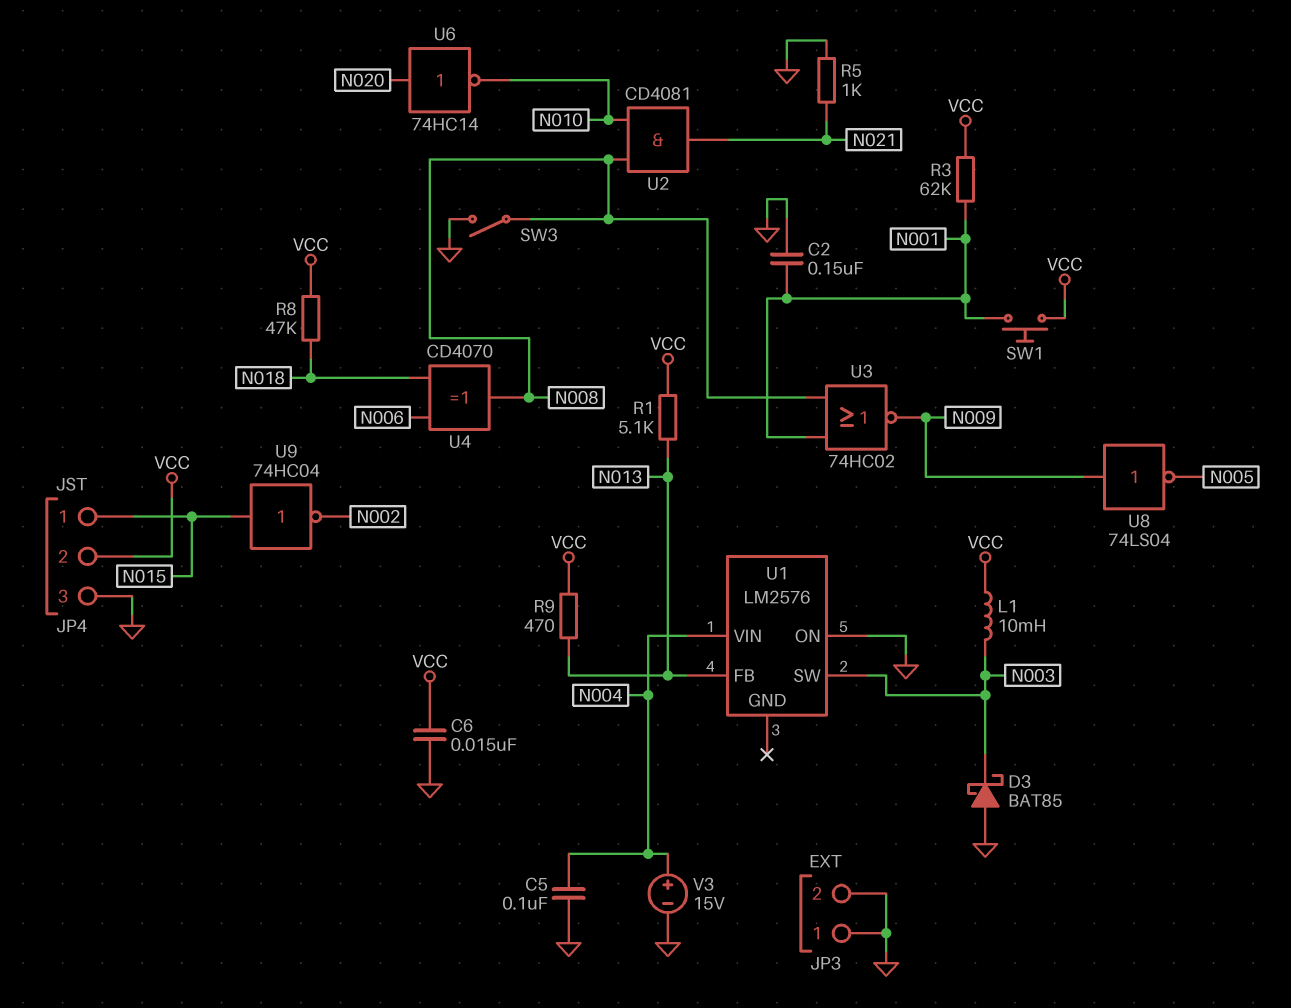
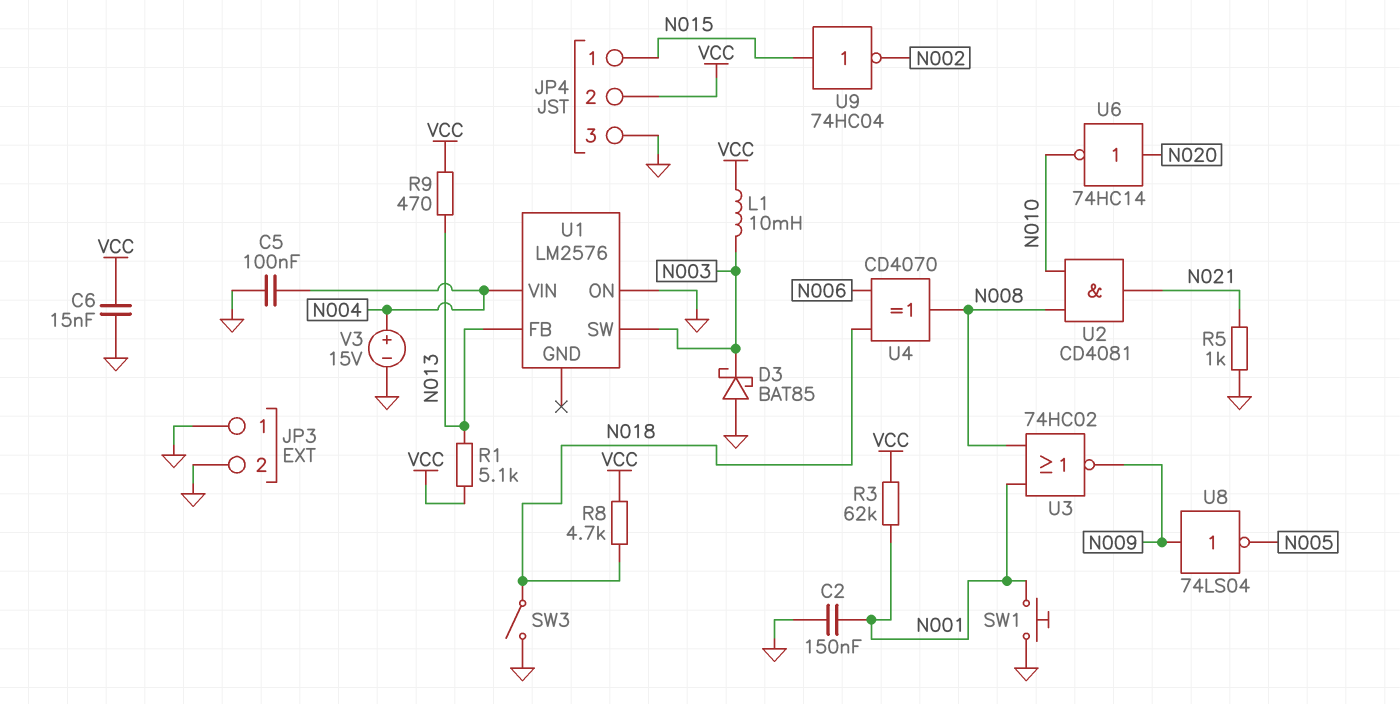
R8: 47k (N018, VCC) -> 4.7k (N018, VCC)
SW1: button (N001, VCC) -> button (GND, N001)
SW3: switch (GND, N008) -> switch (GND, N018)

